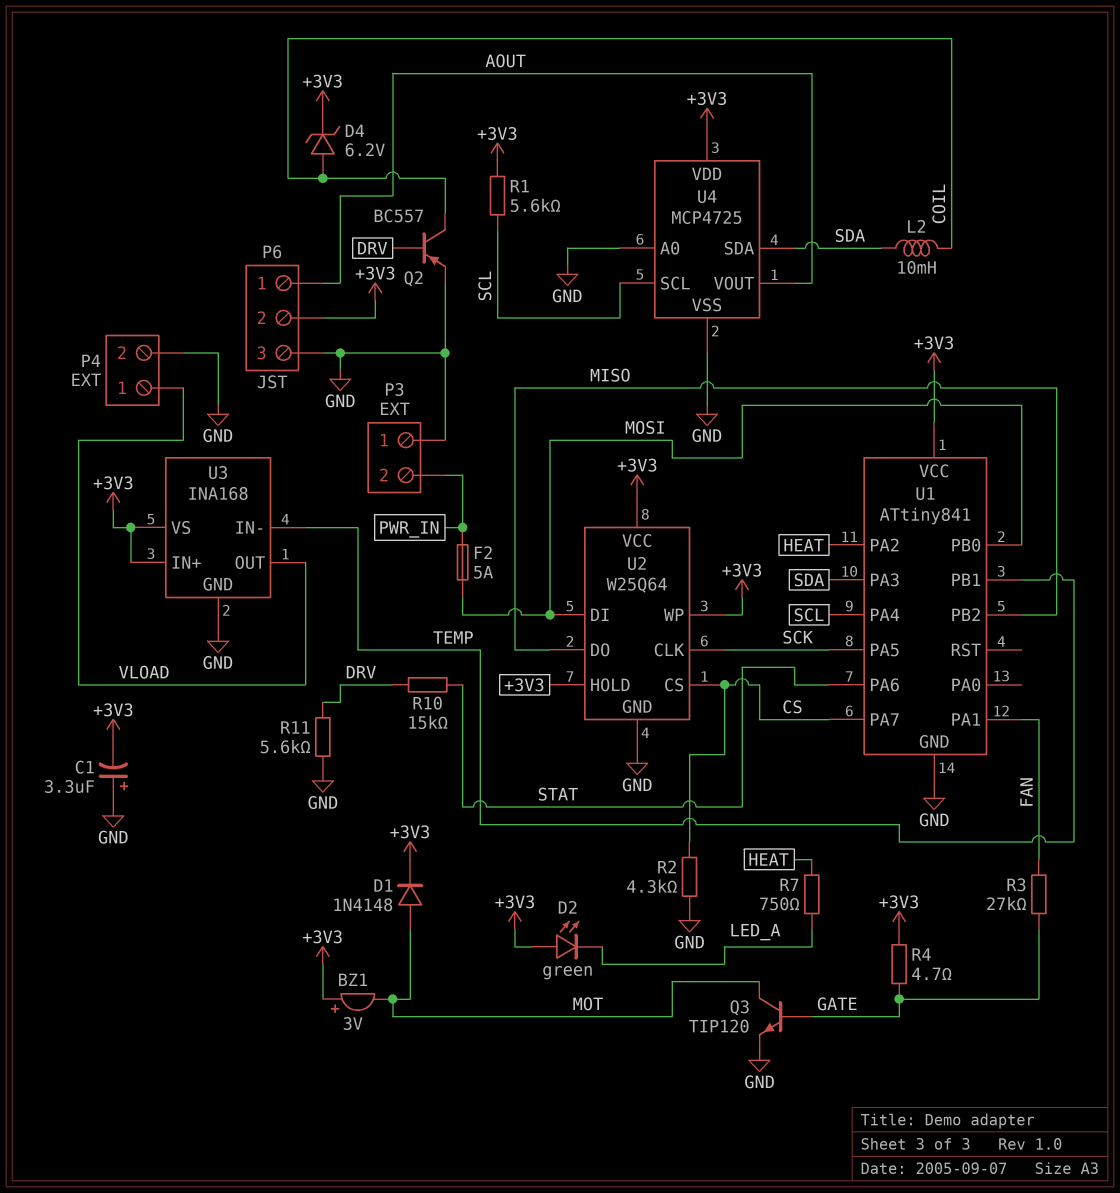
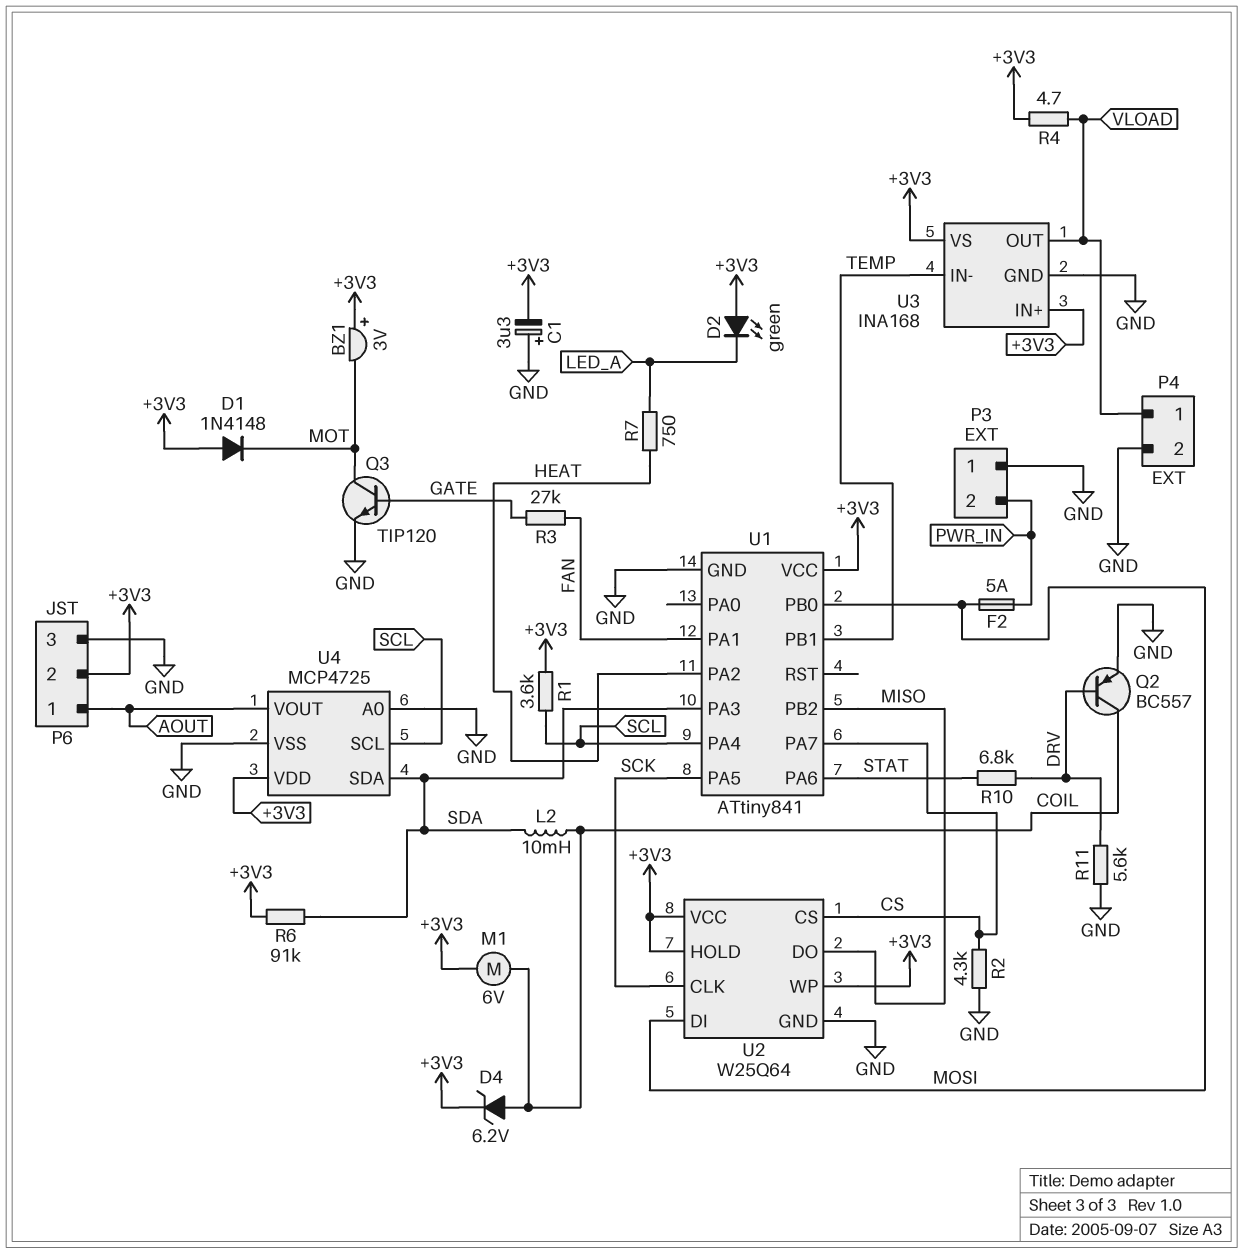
D1: diode 1N4148 (A MOT, K +3V3) -> diode 1N4148 (A +3V3, K MOT)
M1: none -> motor 6V (+3V3, COIL)
R1: 5.6k (+3V3, SCL) -> 3.6k (+3V3, SCL)
R4: 4.7 (+3V3, GATE) -> 4.7 (+3V3, VLOAD)
R6: none -> 91k (+3V3, SDA)
R10: 15k (DRV, STAT) -> 6.8k (DRV, STAT)

